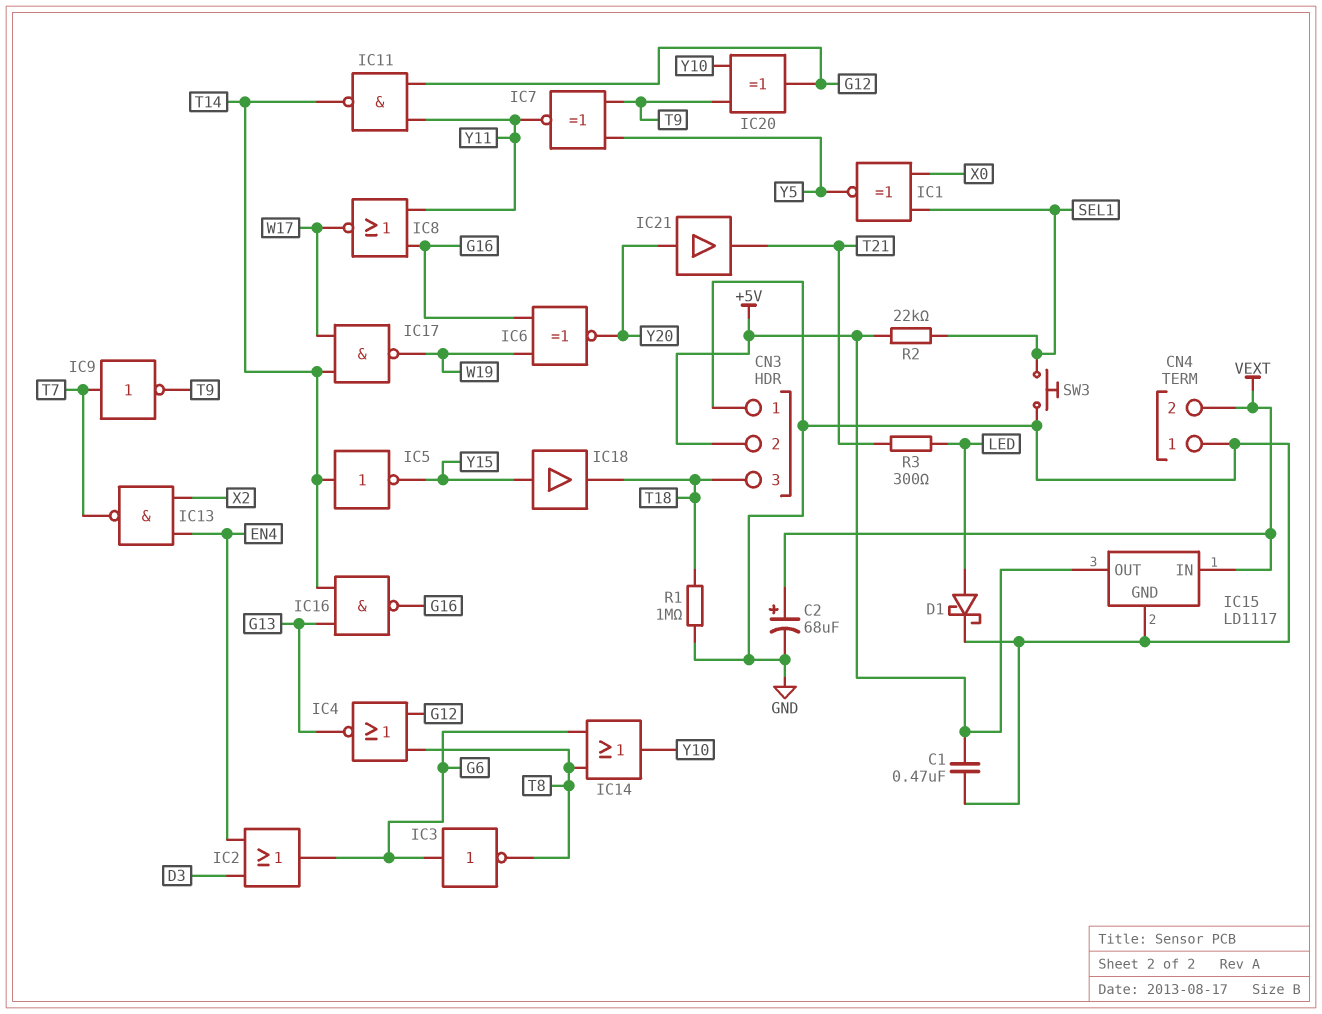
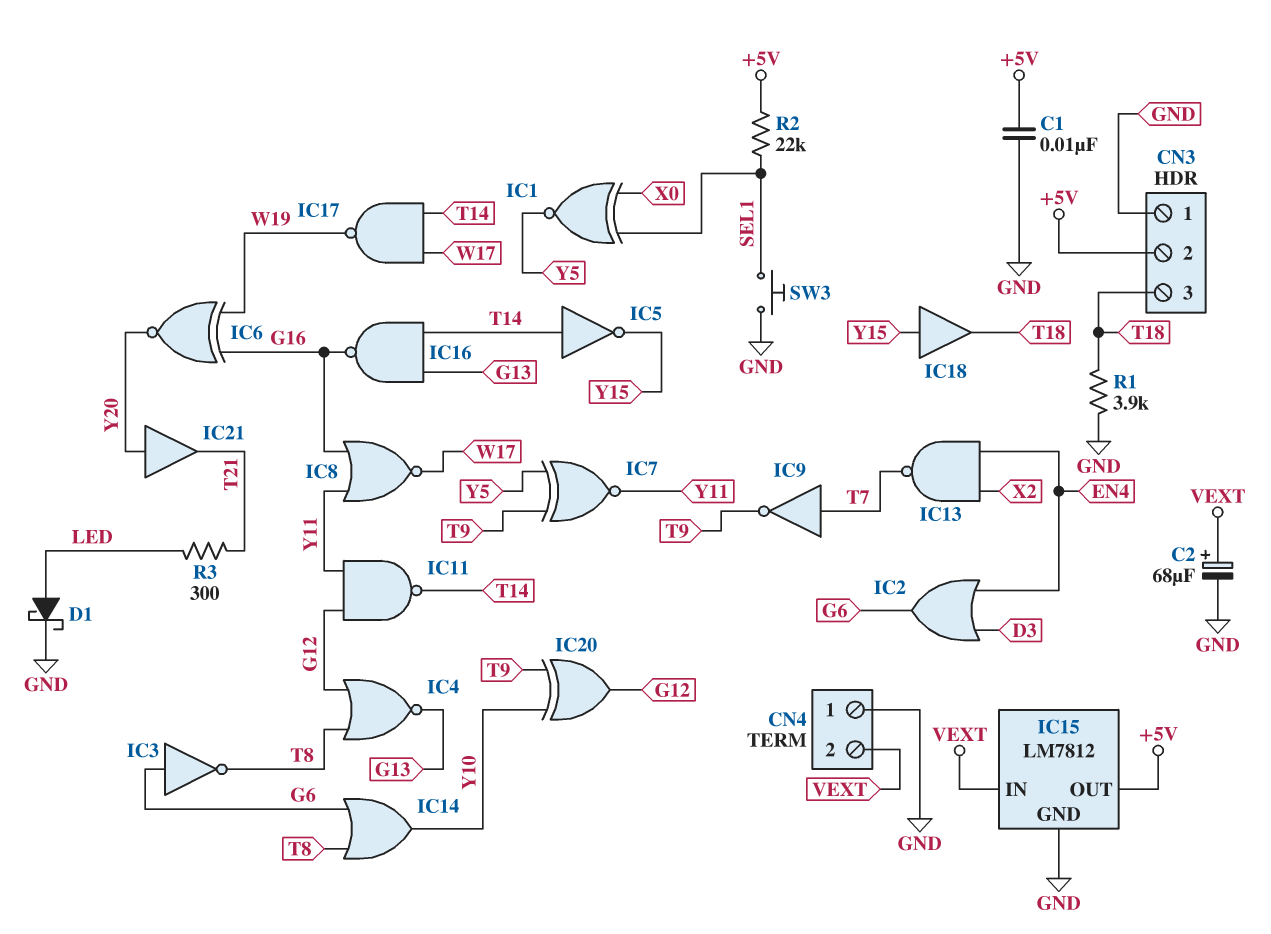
C1: 470nF (+5V, GND) -> 10nF (+5V, GND)
IC15: LD1117 -> LM7812
R1: 1M (GND, T18) -> 3.9k (GND, T18)

